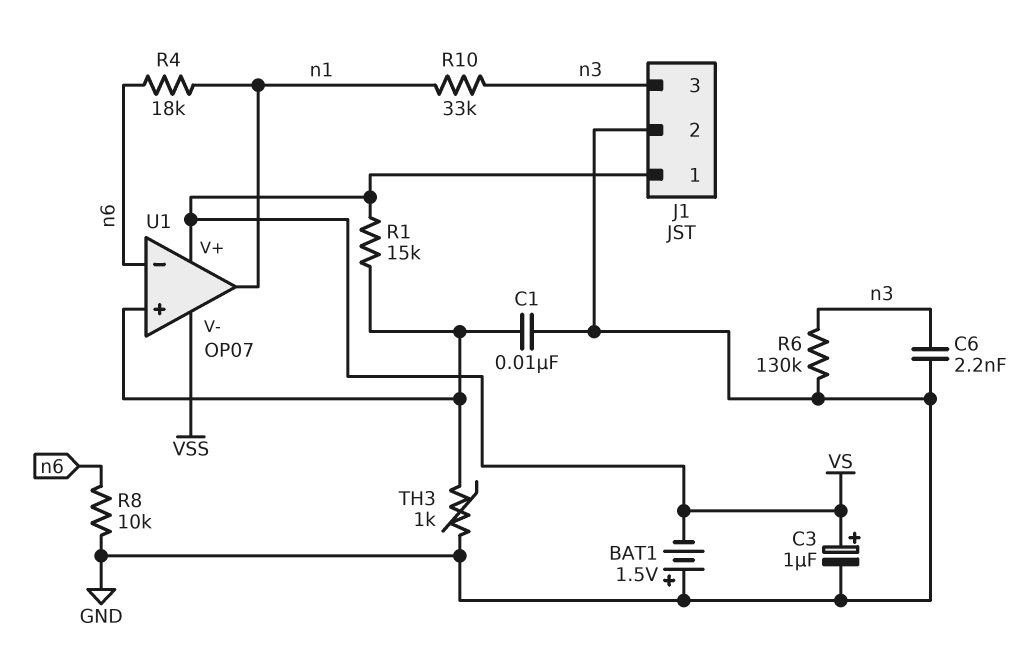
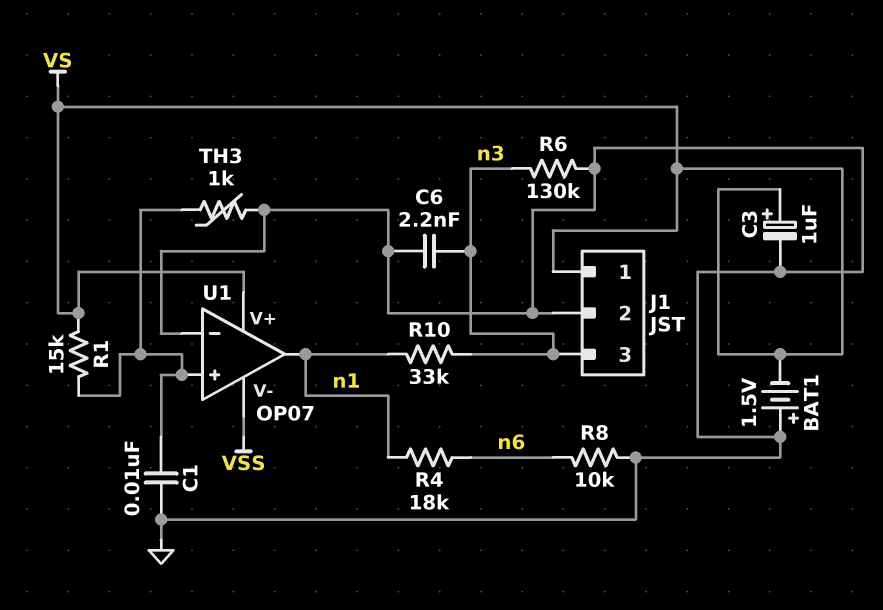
U1 pin in-: n6 -> GND

